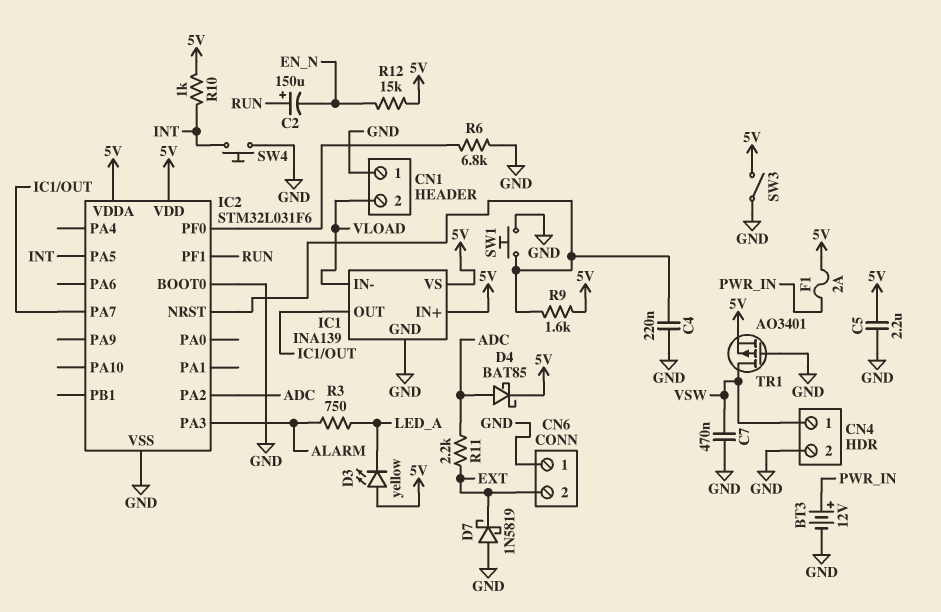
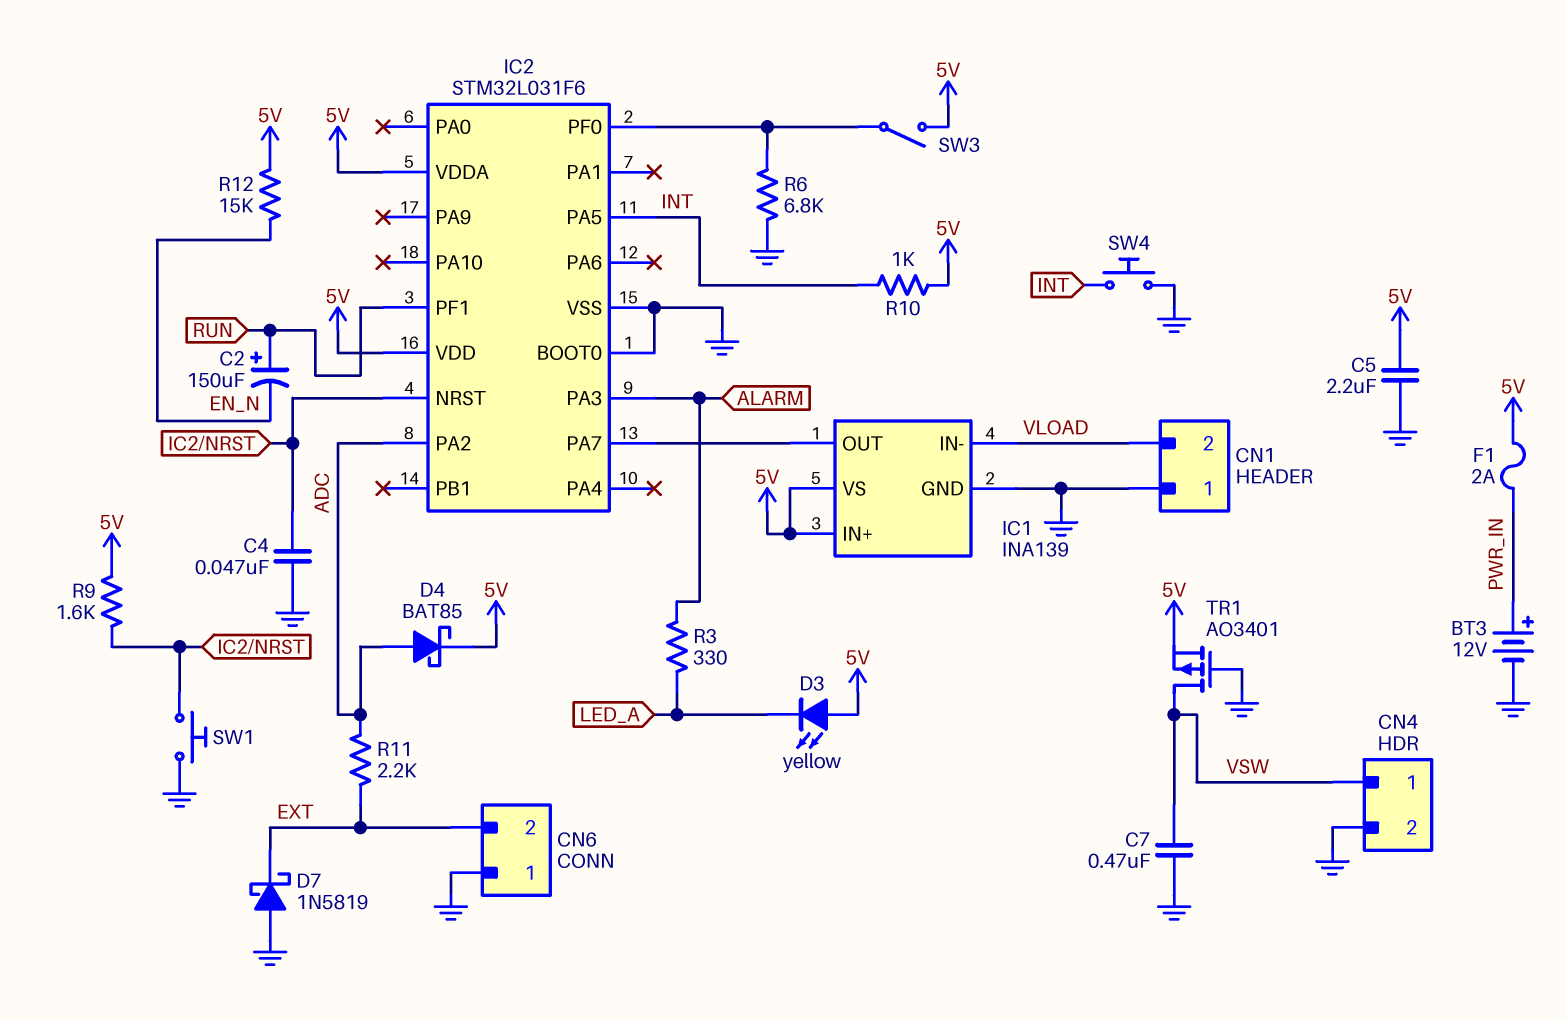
C4: 220nF (GND, IC2/NRST) -> 47nF (GND, IC2/NRST)
R3: 750 (ALARM, LED_A) -> 330 (ALARM, LED_A)
SW3: switch (5V, GND) -> switch (5V, IC2/PF0)

